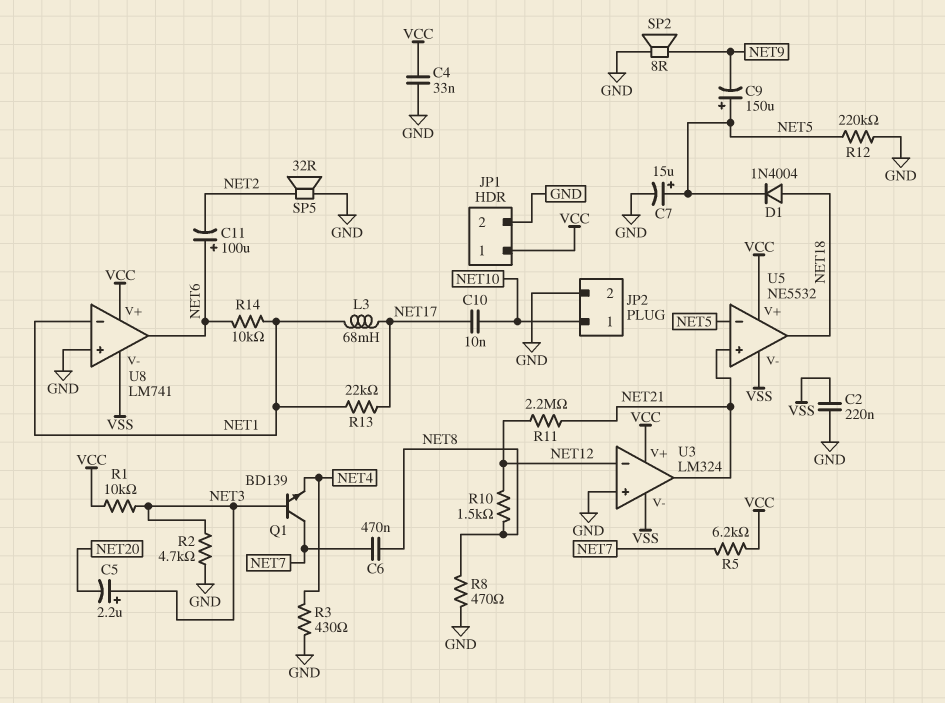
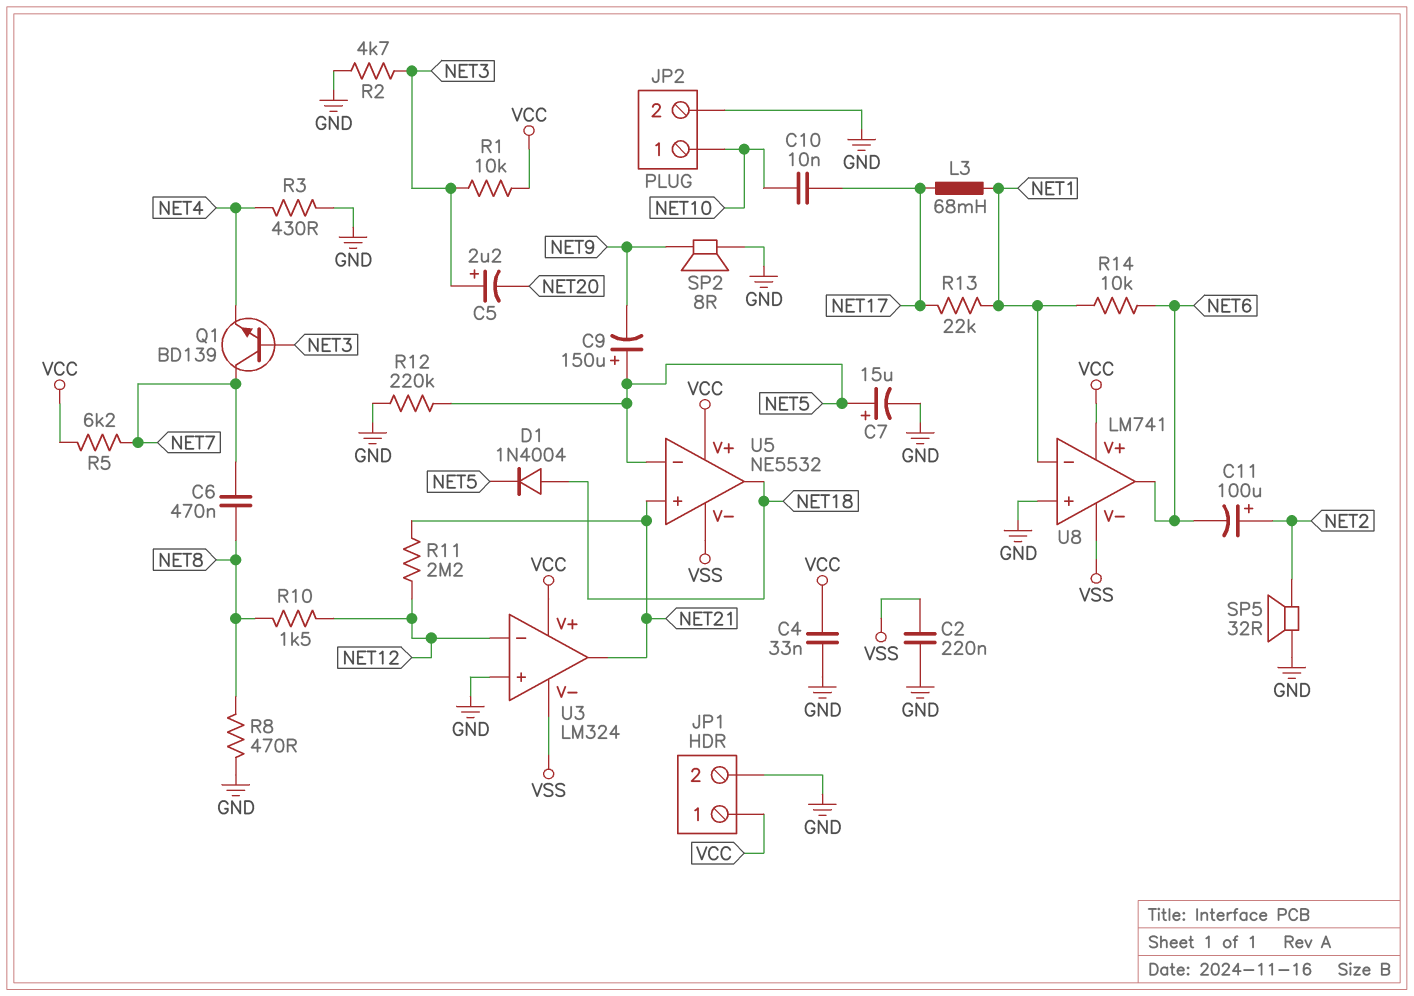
C11: 100uF (plus NET6, minus NET2) -> 100uF (plus NET2, minus NET6)

